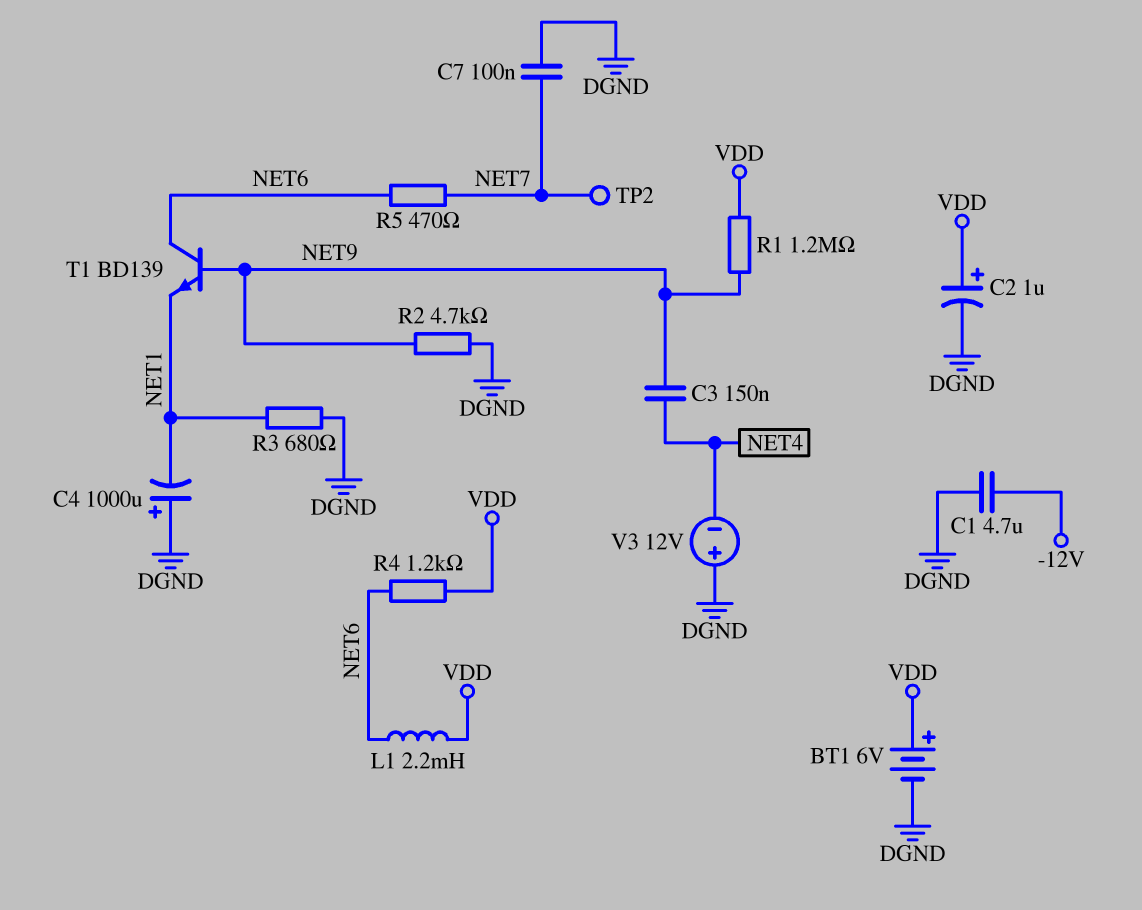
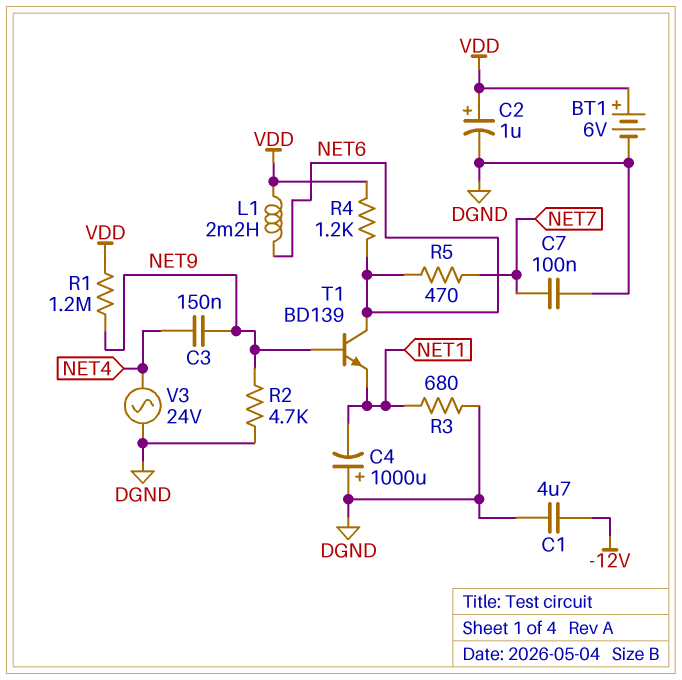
TP2: test point (NET7) -> none
V3: 12V (plus DGND, minus NET4) -> AC 24V (DGND, NET4)

